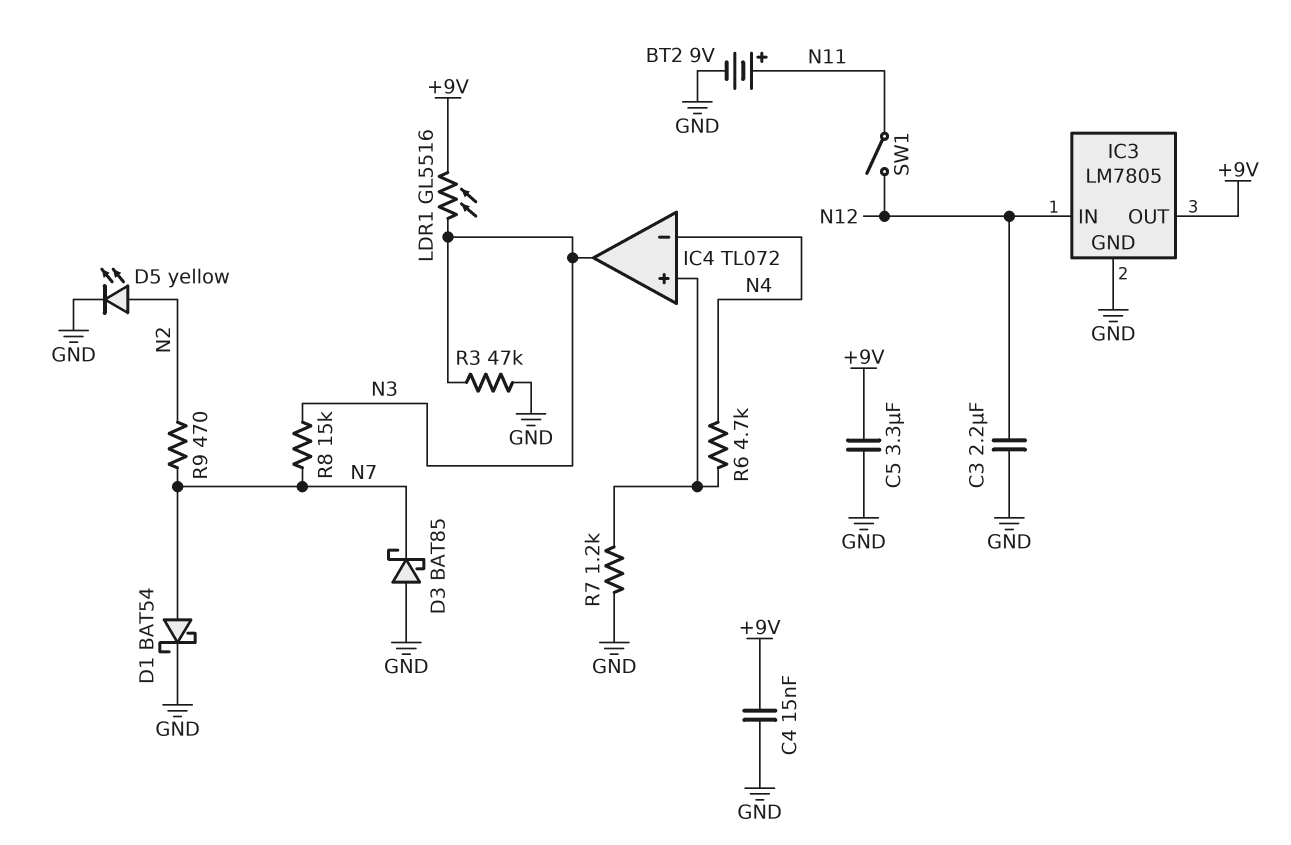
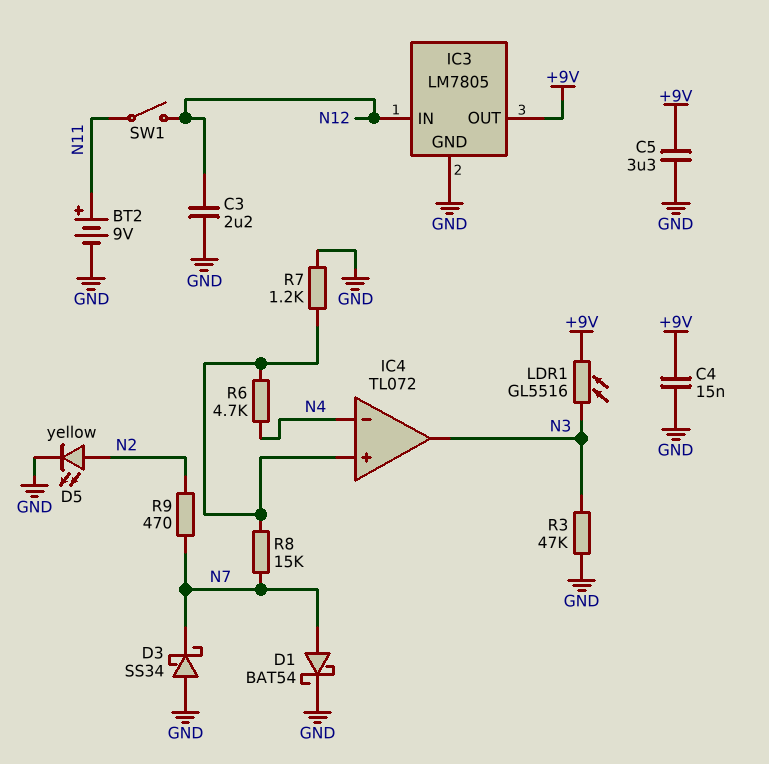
D3: schottky BAT85 (A GND, K N7) -> schottky SS34 (A GND, K N7)
R8: 15k (N3, N7) -> 15k (IC4/in+, N7)

